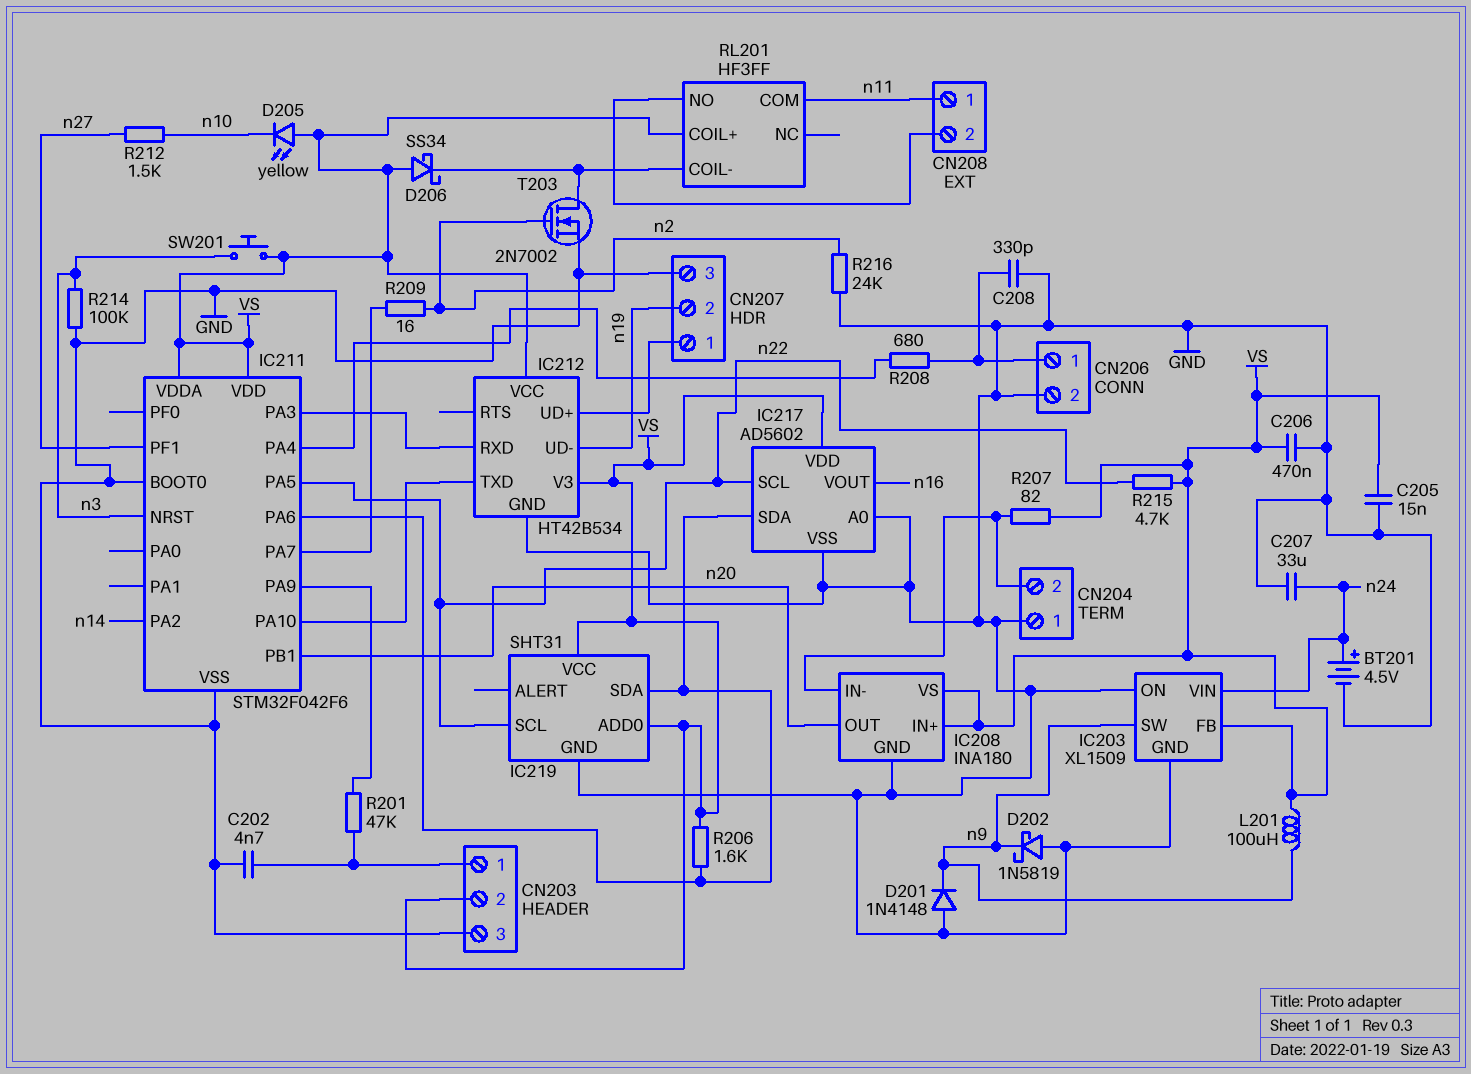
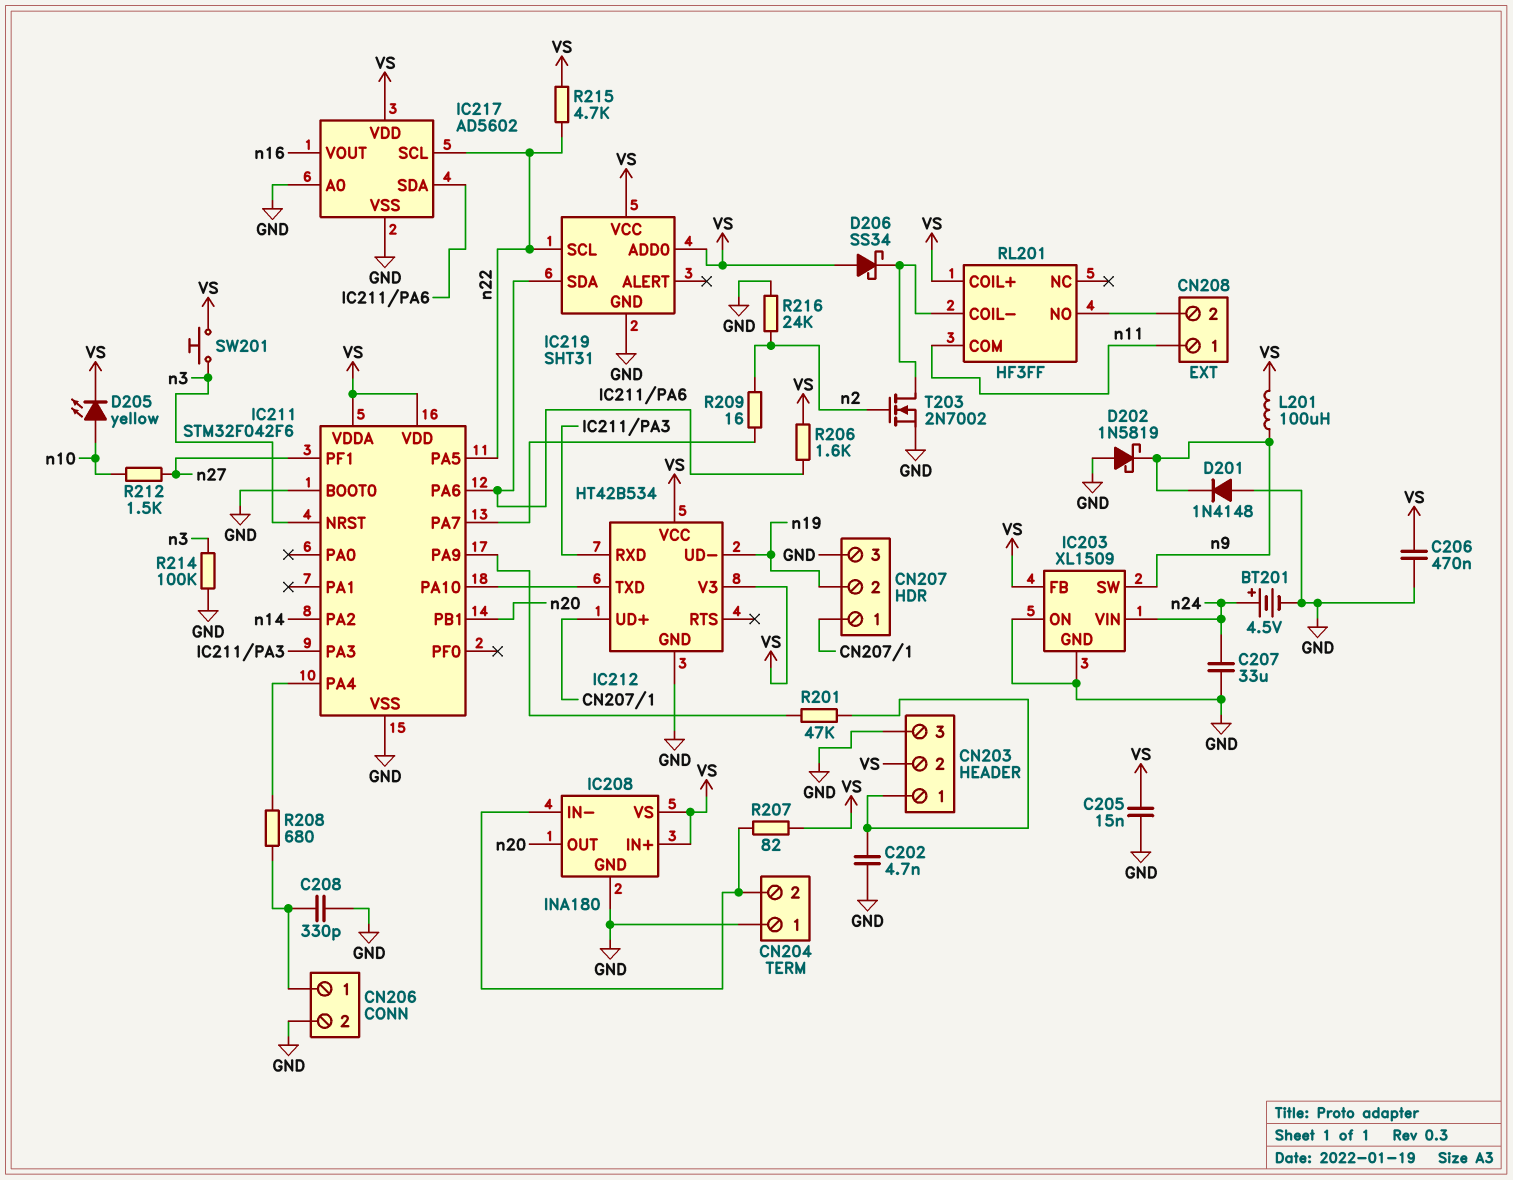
D205: LED yellow (A VS, K n10) -> LED yellow (A n10, K VS)

